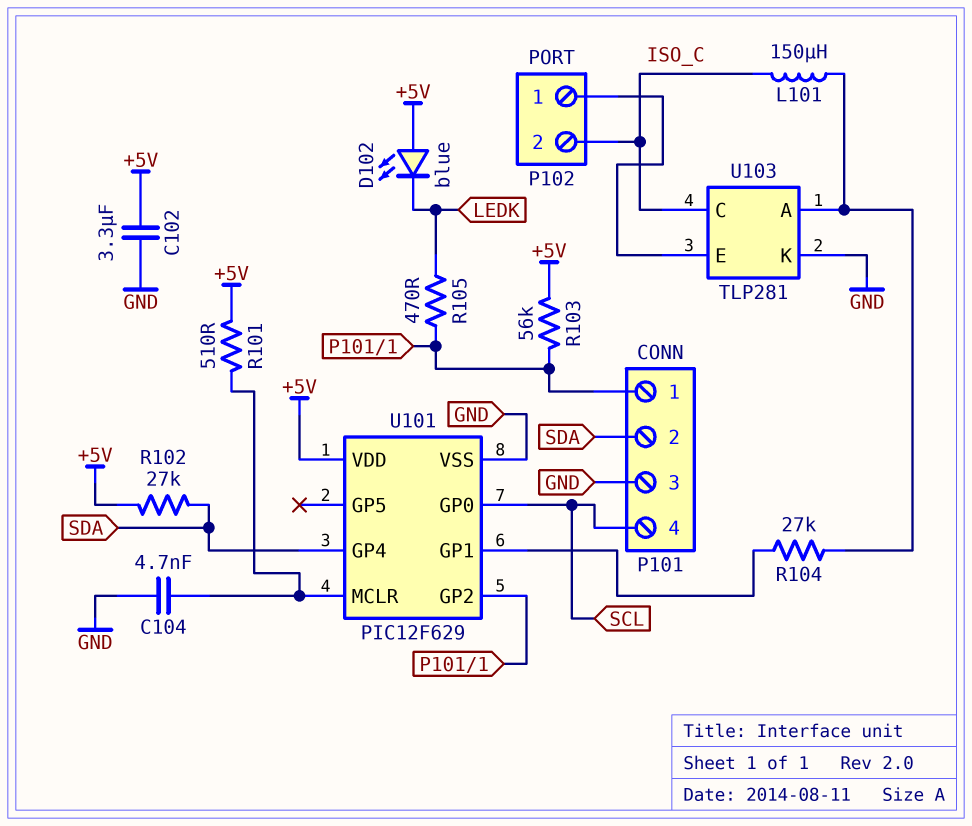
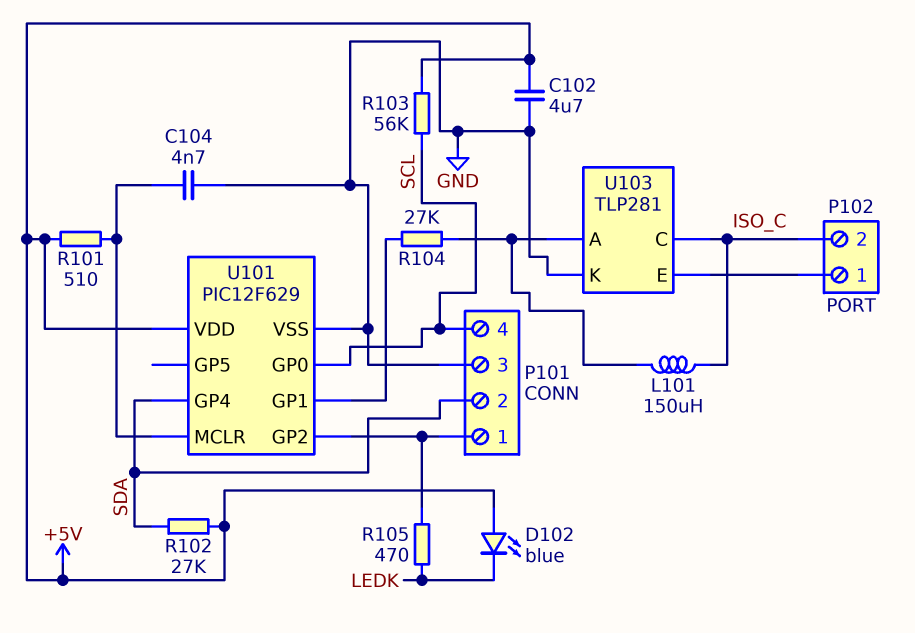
C102: 3.3uF (+5V, GND) -> 4.7uF (+5V, GND)
R103: 56k (+5V, P101/1) -> 56k (+5V, SCL)

